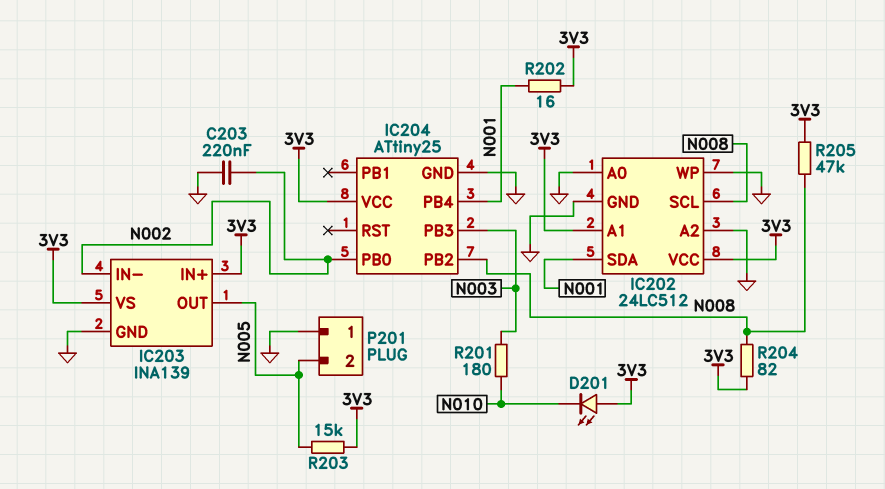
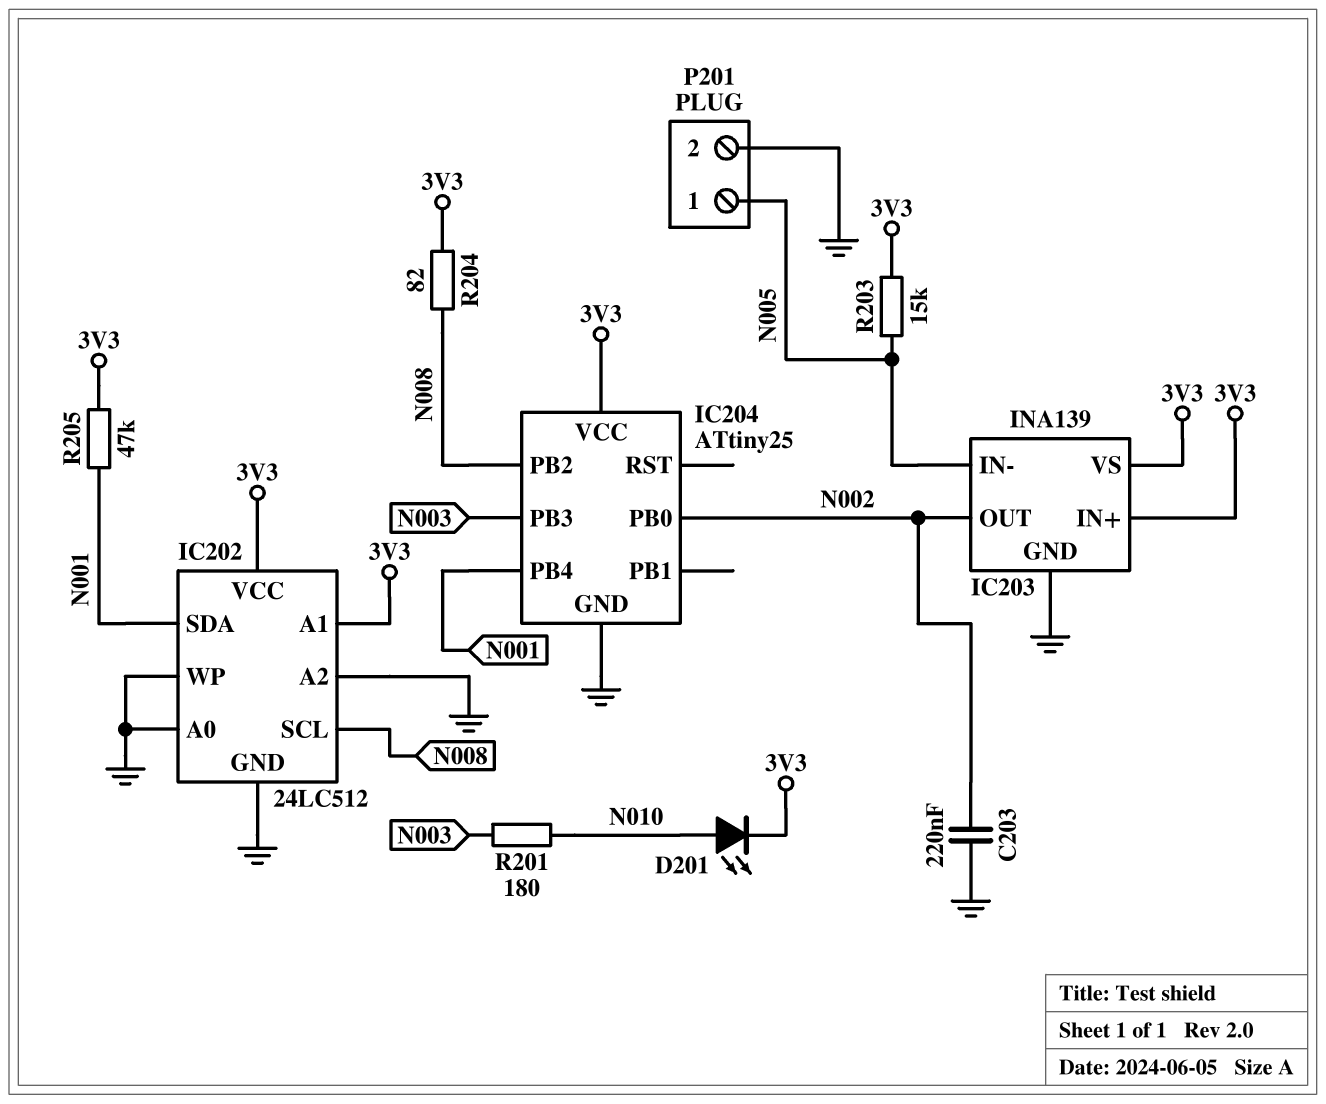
D201: LED (A 3V3, K N010) -> LED (A N010, K 3V3)
IC203 pin IN-: N002 -> N005
IC203 pin OUT: N005 -> N002
P201 pin 1: GND -> N005
P201 pin 2: N005 -> GND
R202: 16 (3V3, N001) -> none
R205: 47k (3V3, N008) -> 47k (3V3, N001)

